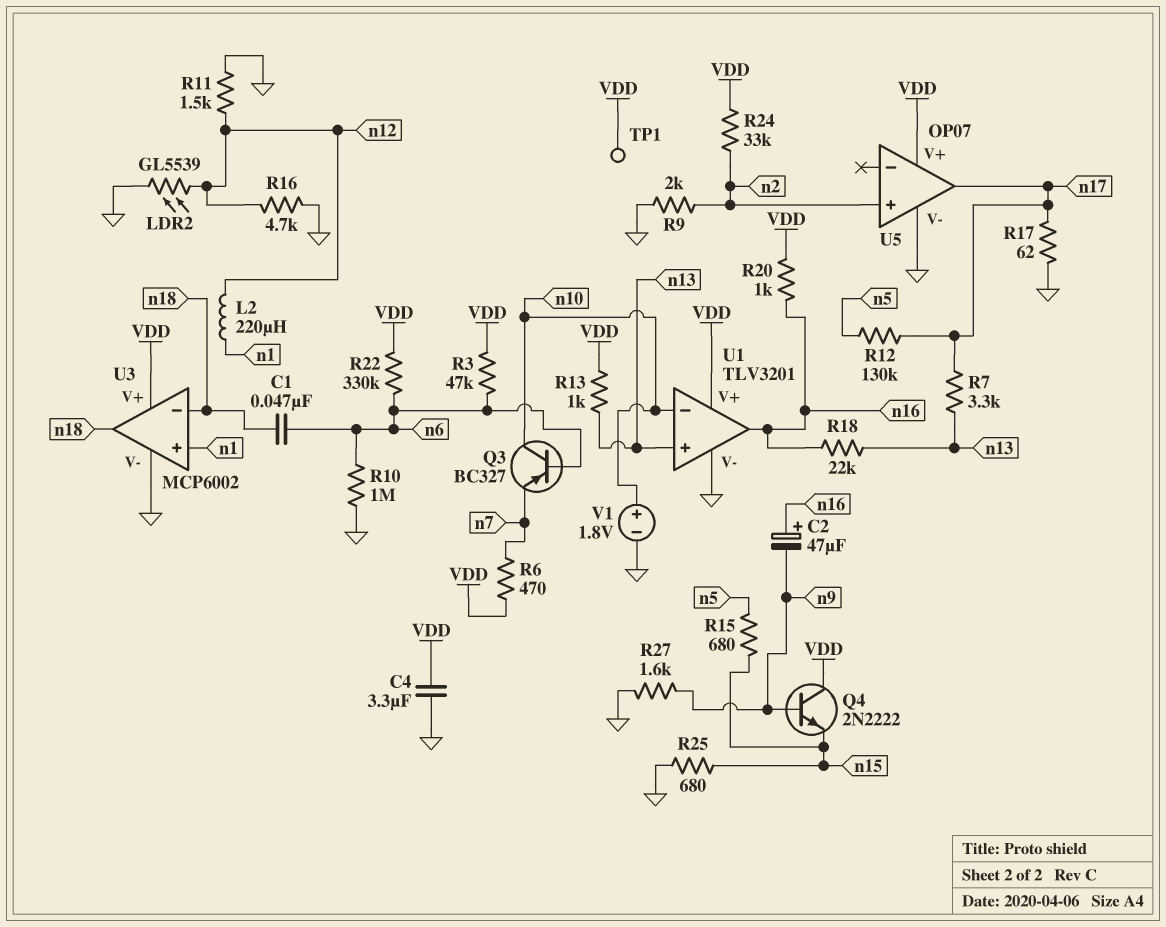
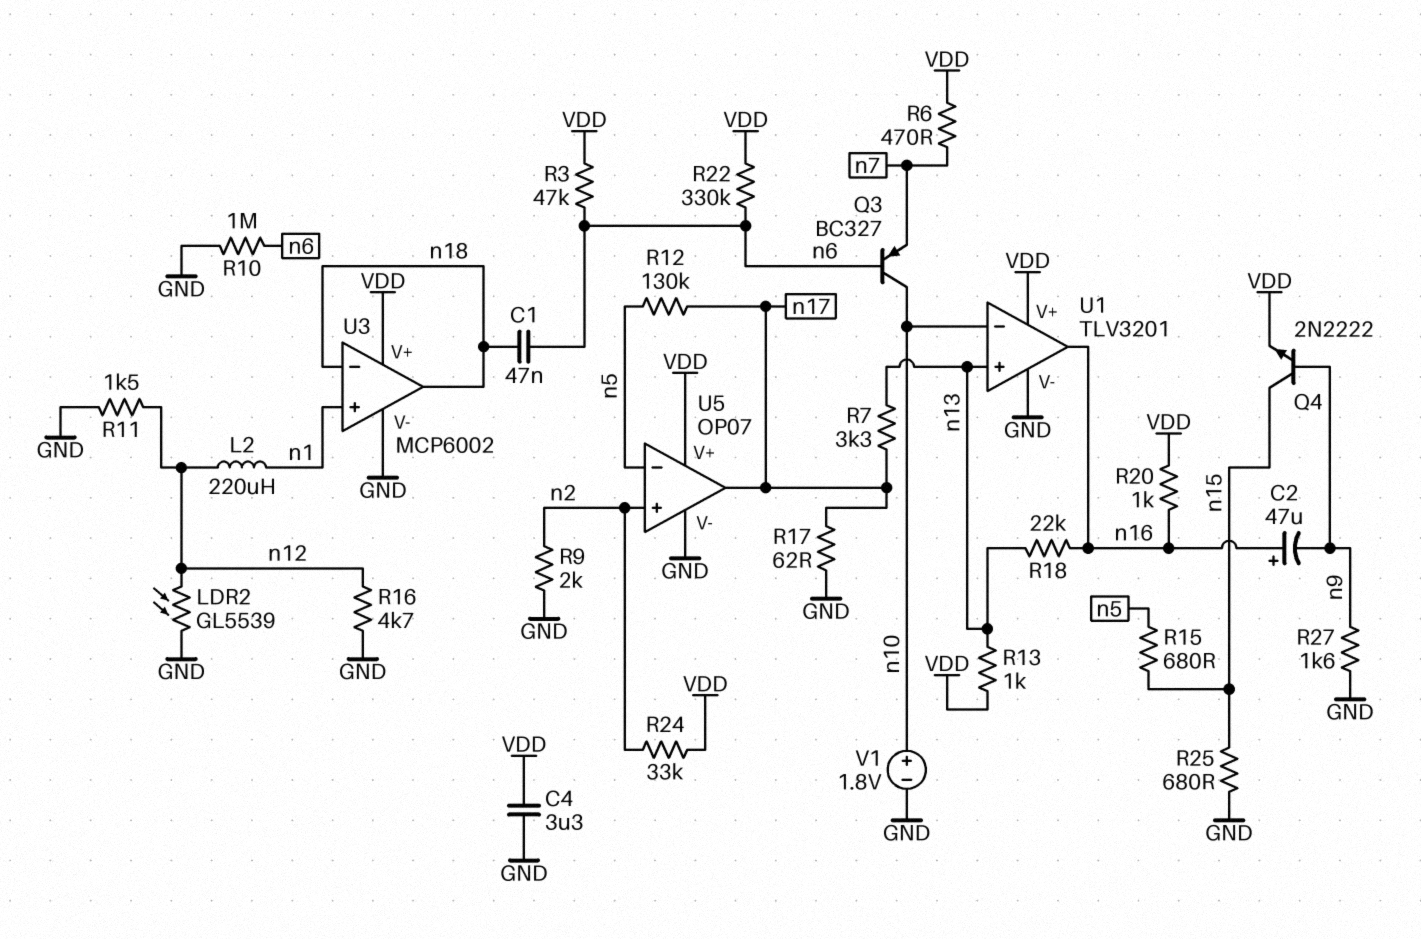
Q4: NPN 2N2222 (B n9, C VDD, E n15) -> NPN 2N2222 (B n9, C n15, E VDD)
TP1: test point (VDD) -> none
U5 pin in-: none -> n5

